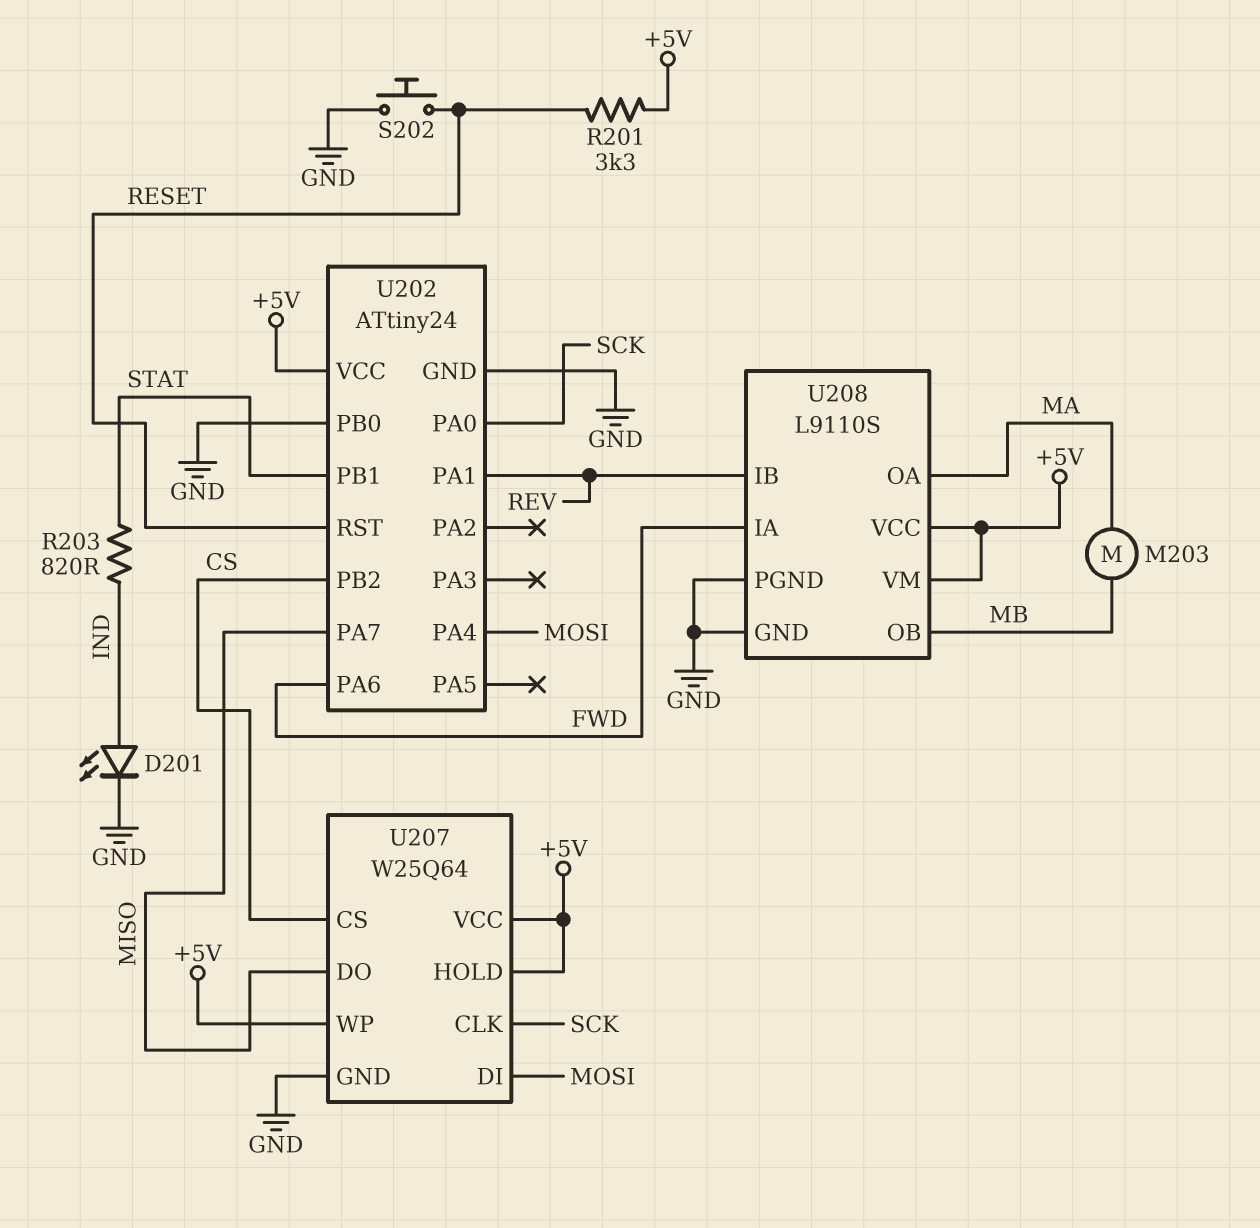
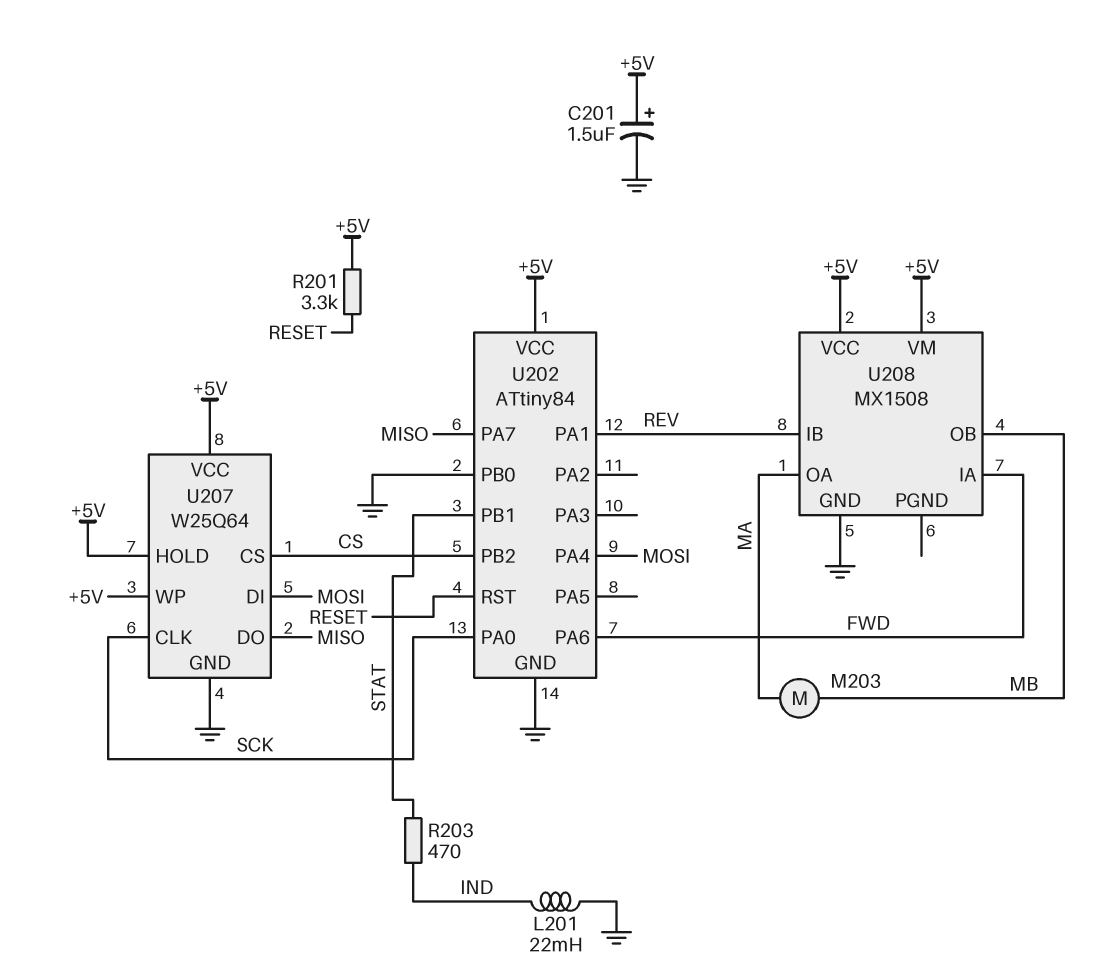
C201: none -> 1.5uF (plus +5V, minus GND)
D201: LED (A IND, K GND) -> none
L201: none -> 22mH (GND, IND)
R203: 820 (IND, STAT) -> 470 (IND, STAT)
S202: button (GND, RESET) -> none
U202: ATtiny24 -> ATtiny84
U208: L9110S -> MX1508
U208 pin PGND: GND -> none

